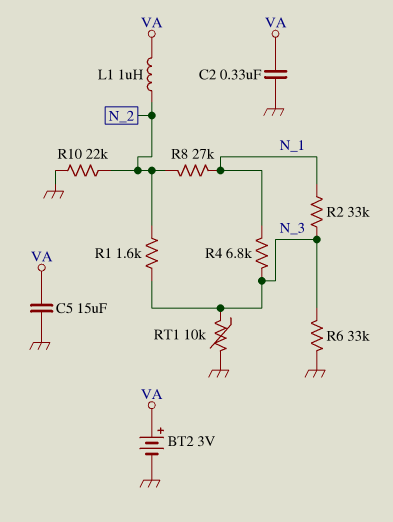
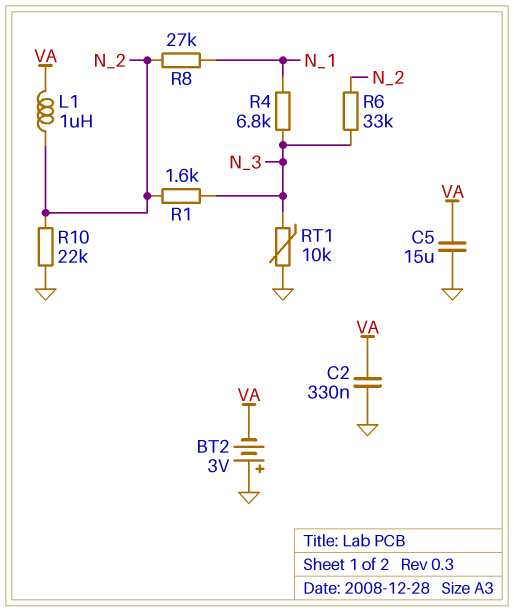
BT2: 3V (plus VA, minus GND) -> 3V (plus GND, minus VA)
R2: 33k (N_1, N_3) -> none
R6: 33k (GND, N_3) -> 33k (N_2, N_3)

